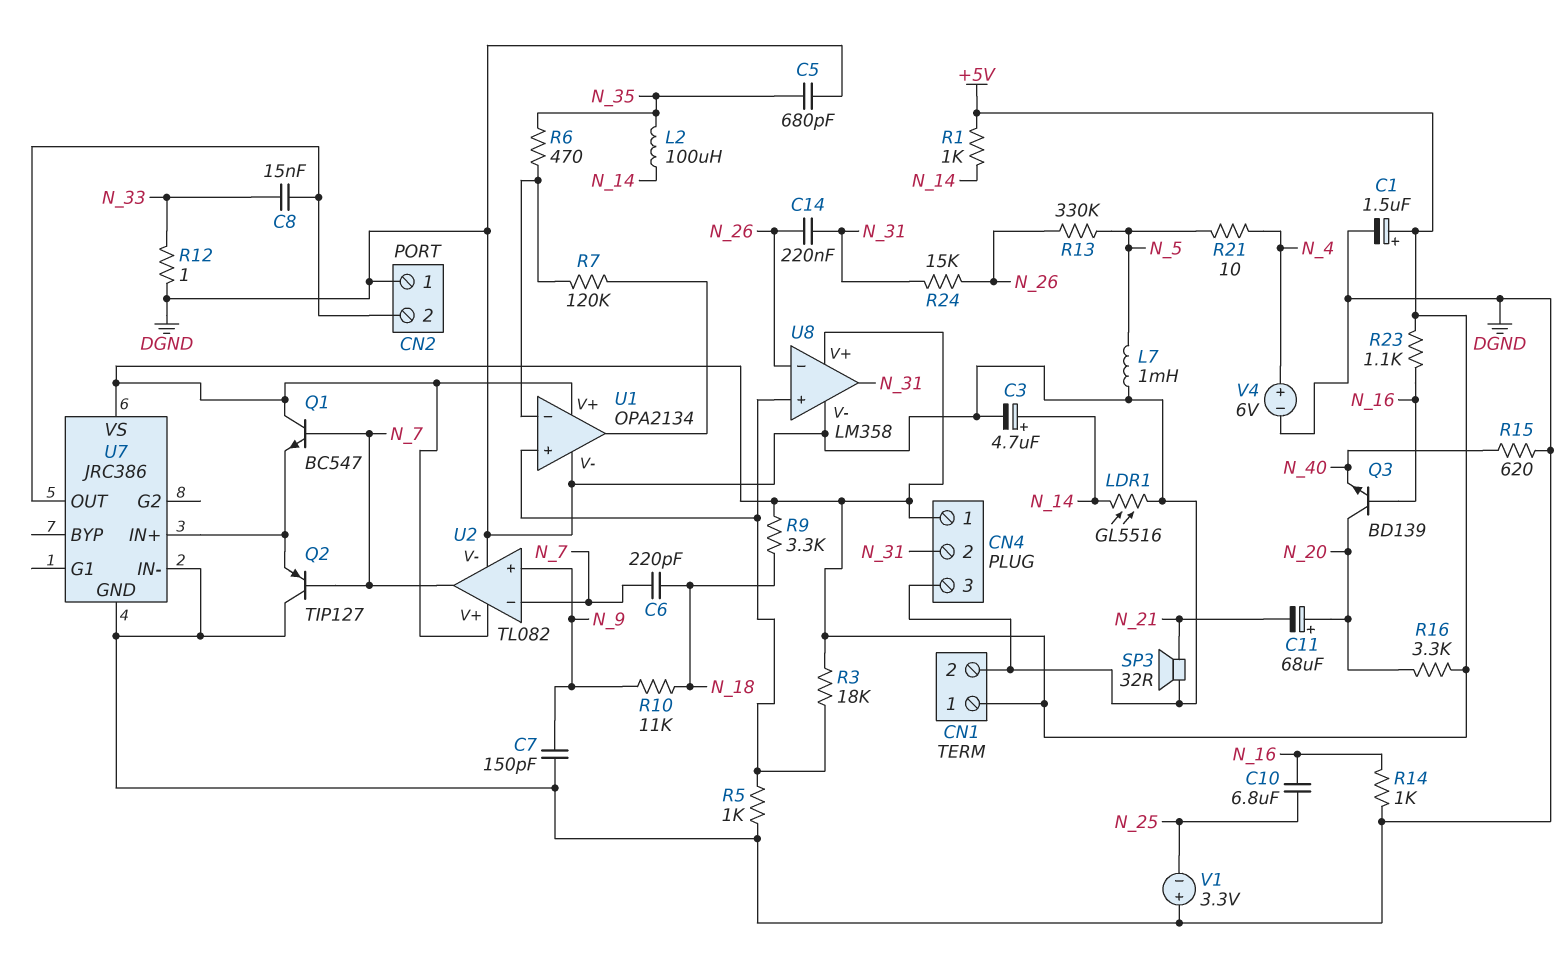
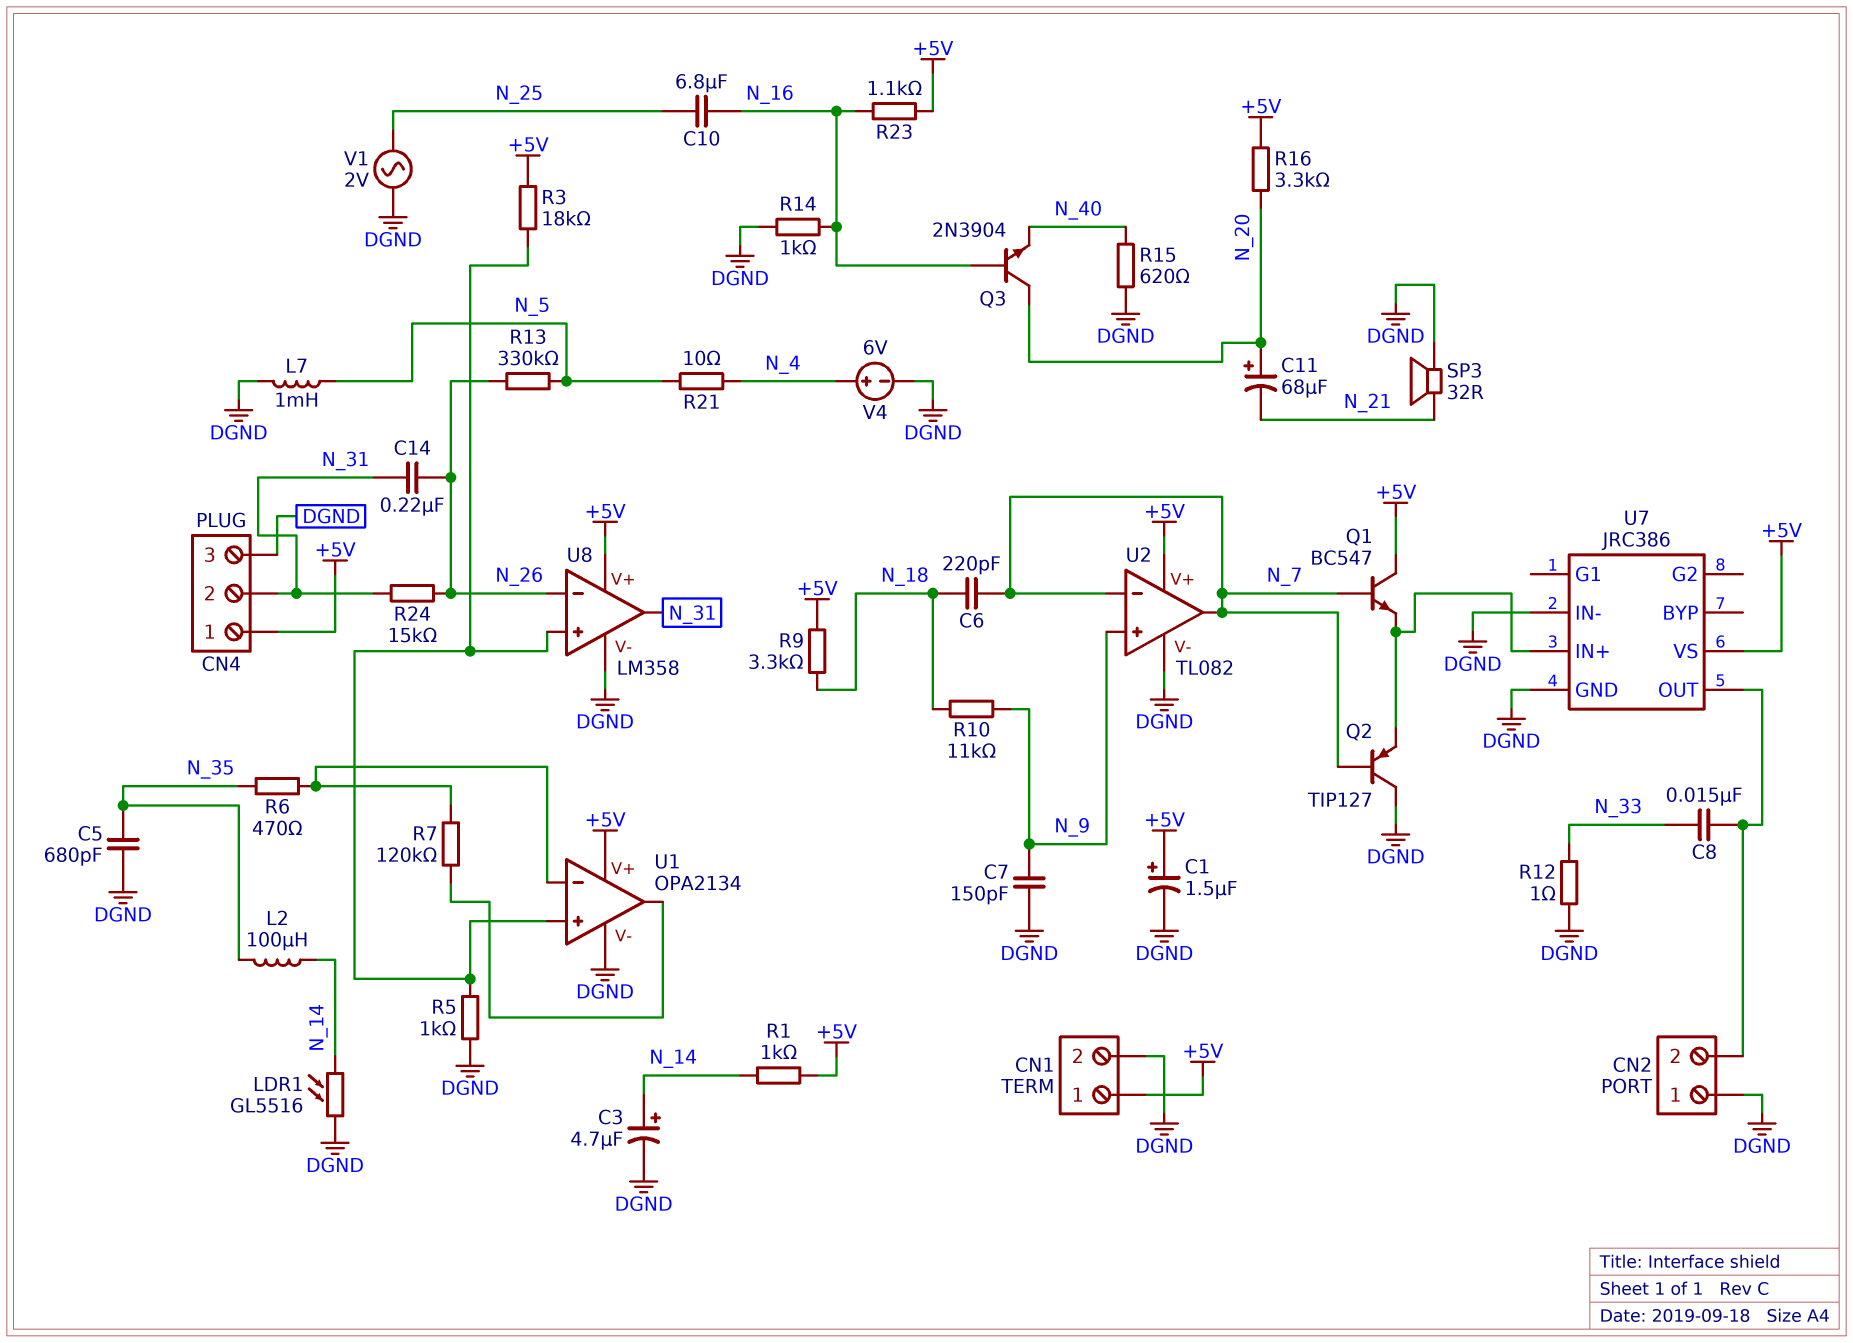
Q3: NPN BD139 (B N_16, C N_20, E N_40) -> NPN 2N3904 (B N_16, C N_20, E N_40)
V1: 3.3V (plus DGND, minus N_25) -> AC 2V (DGND, N_25)

